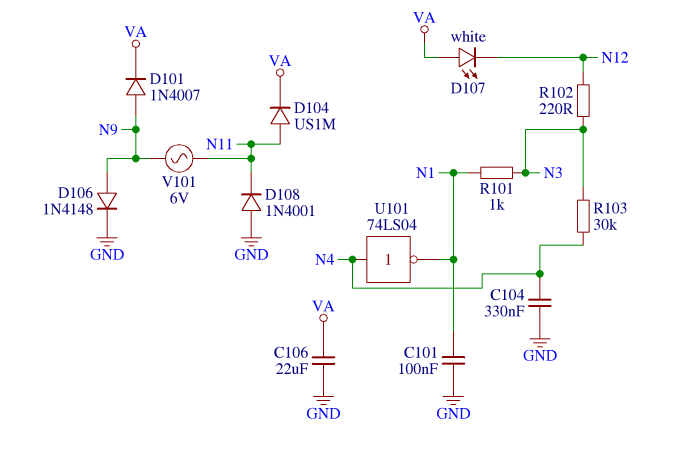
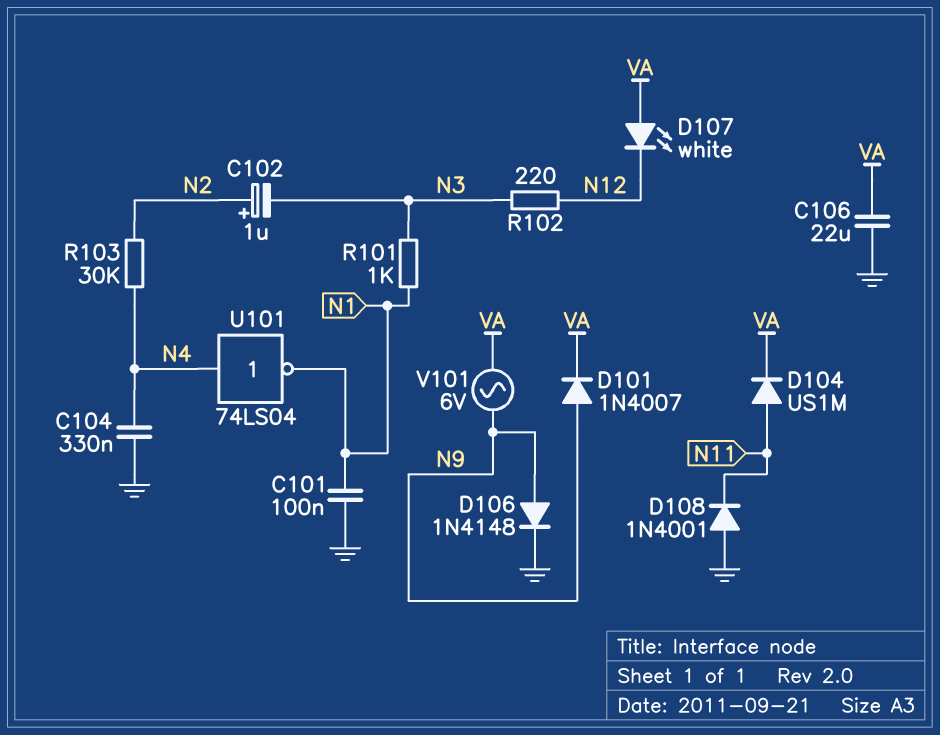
C102: none -> 1uF (plus N2, minus N3)
R103: 30k (N3, N4) -> 30k (N2, N4)
V101: AC 6V (N9, N11) -> AC 6V (N9, VA)

